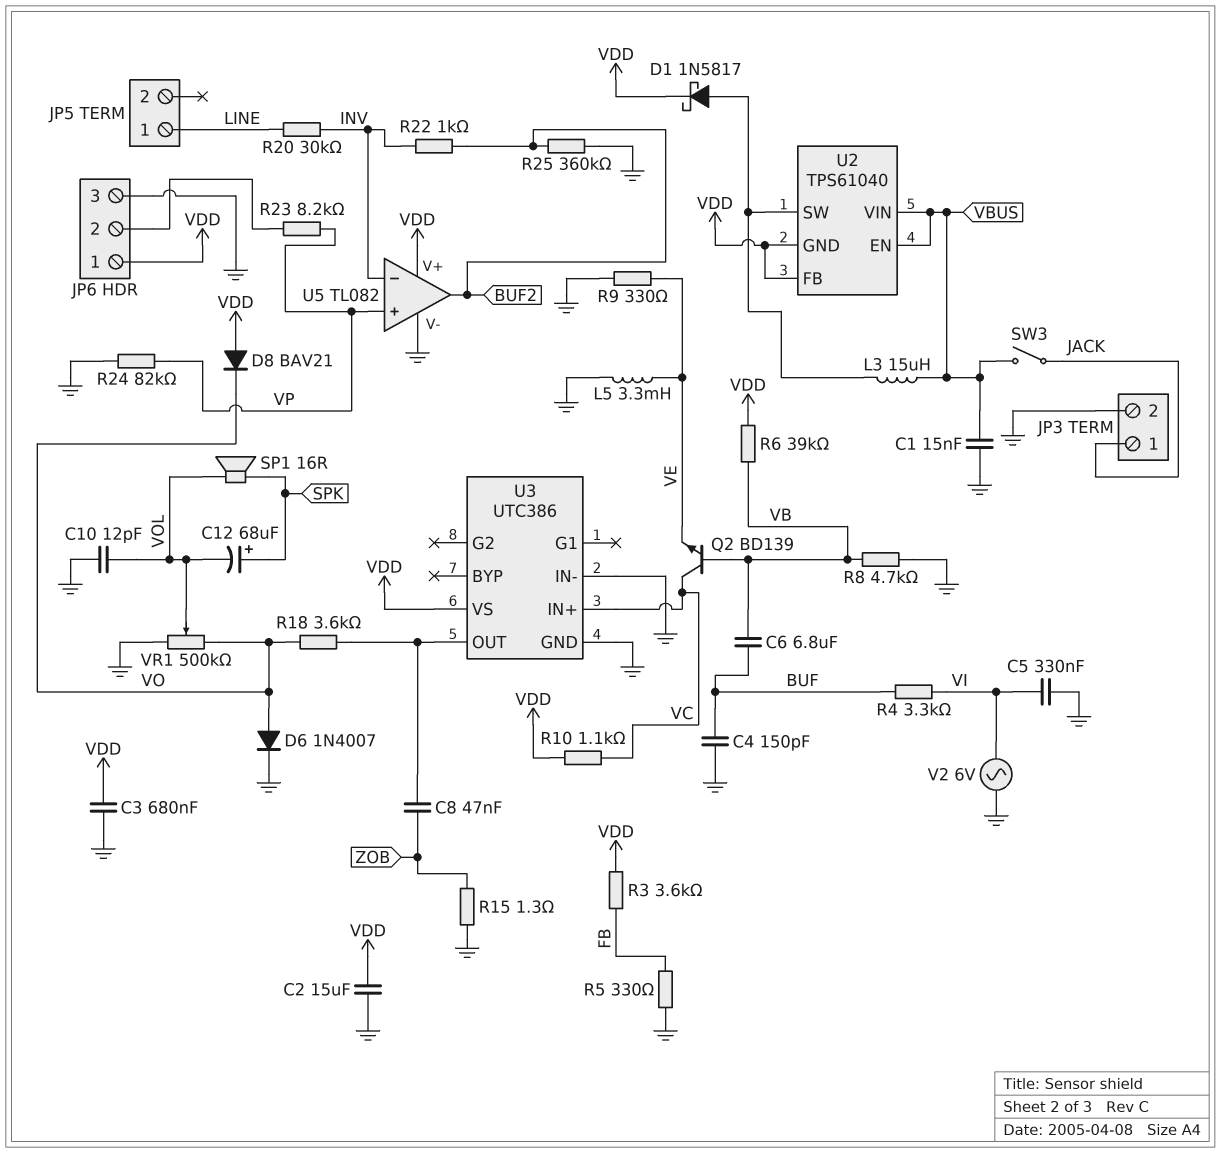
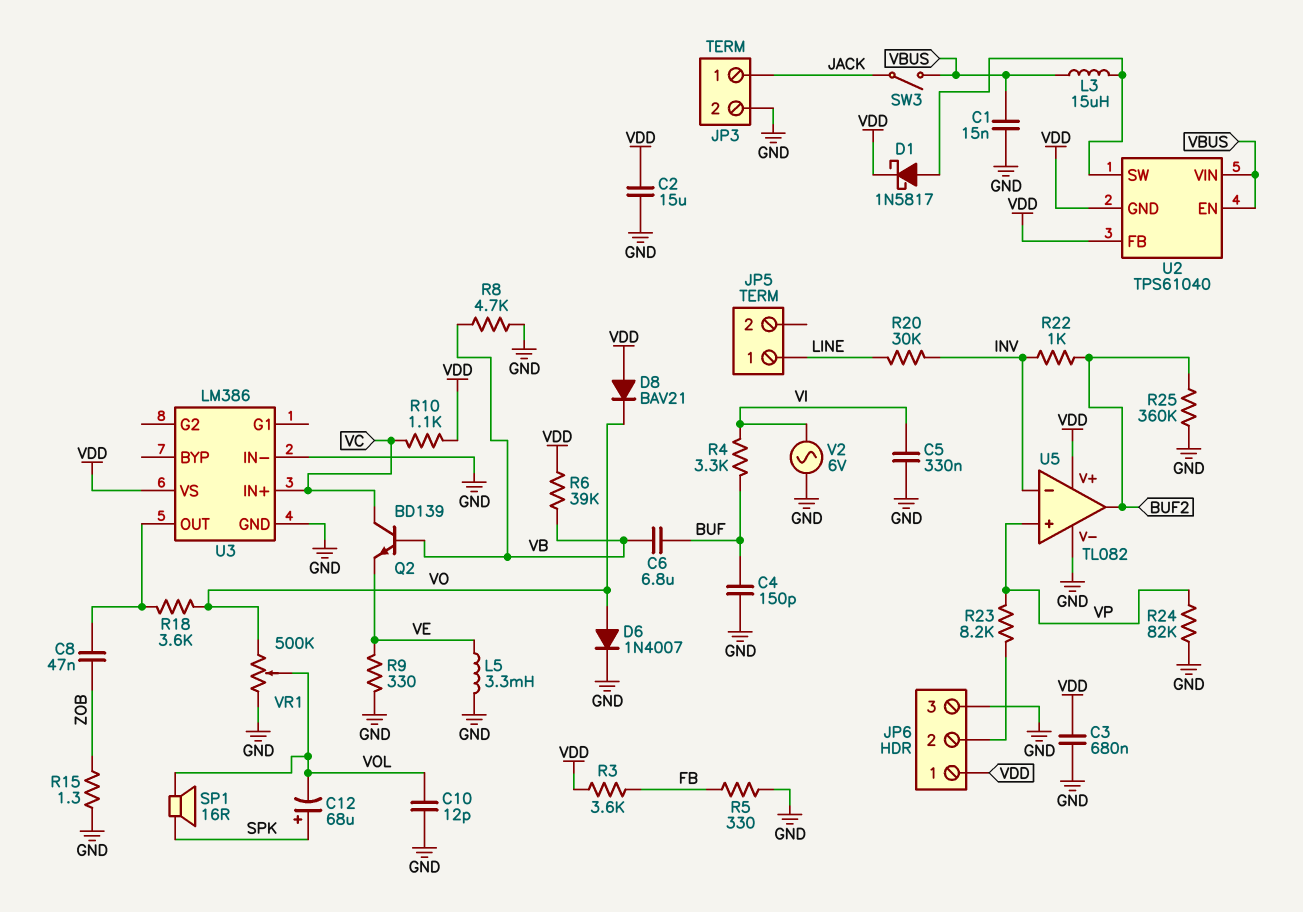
U3: UTC386 -> LM386

